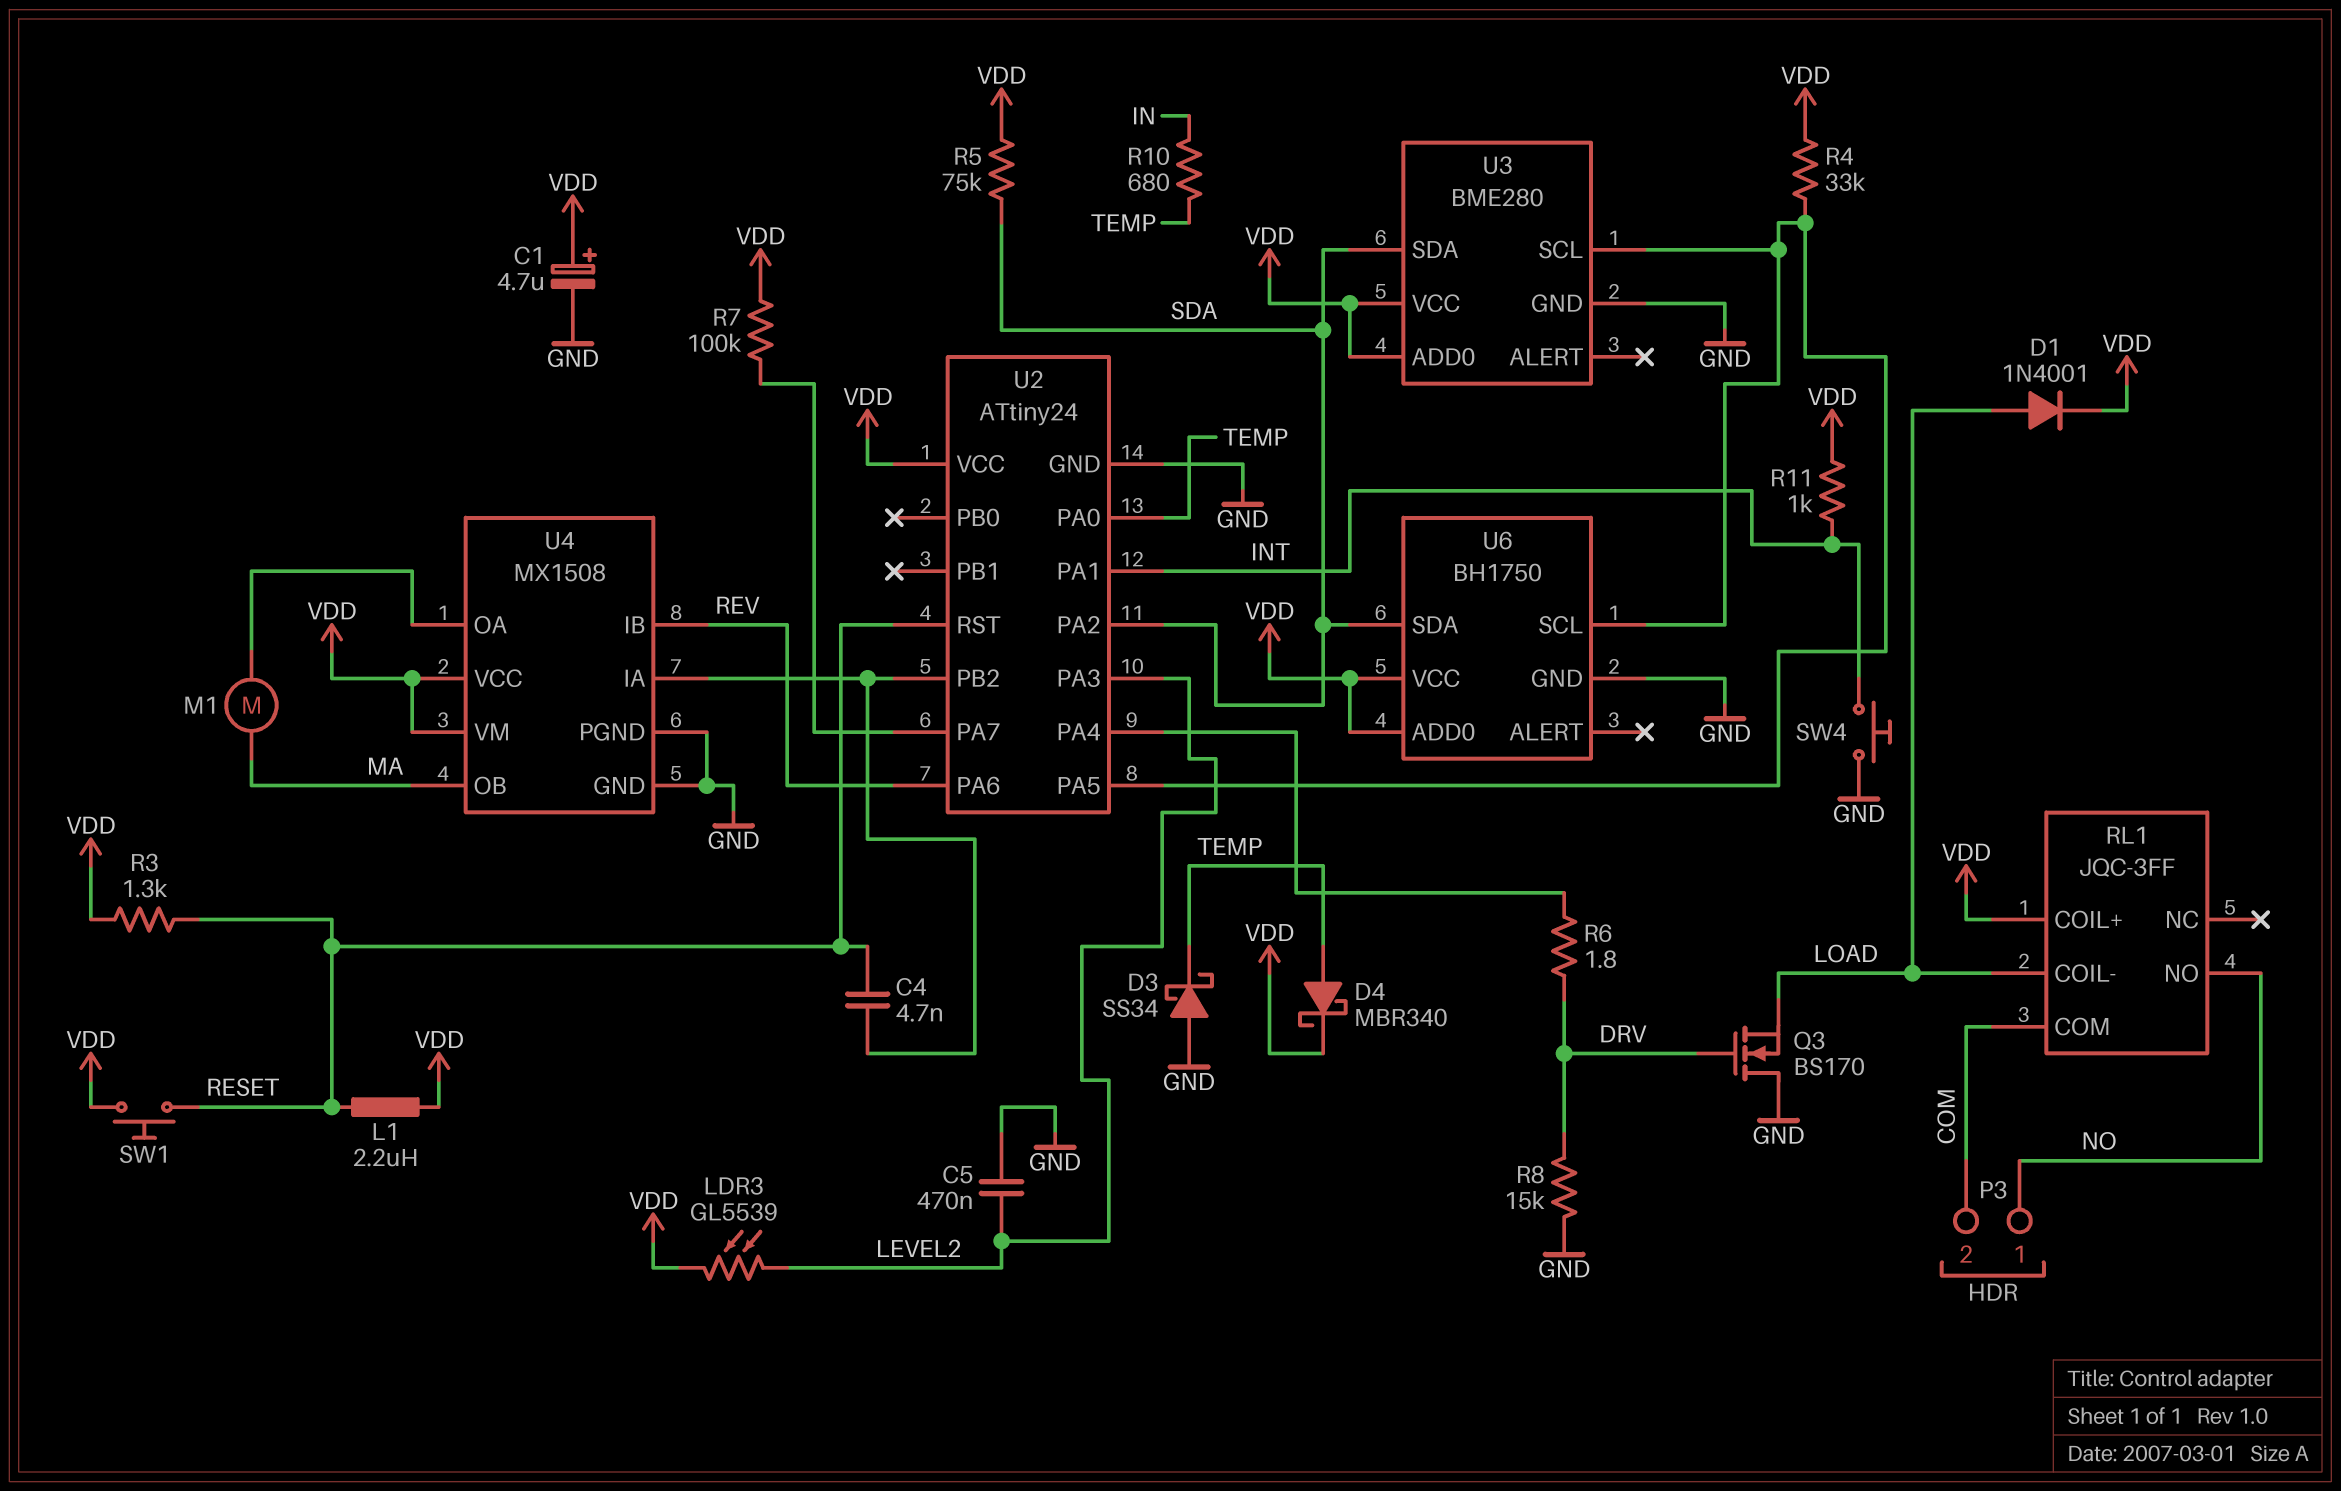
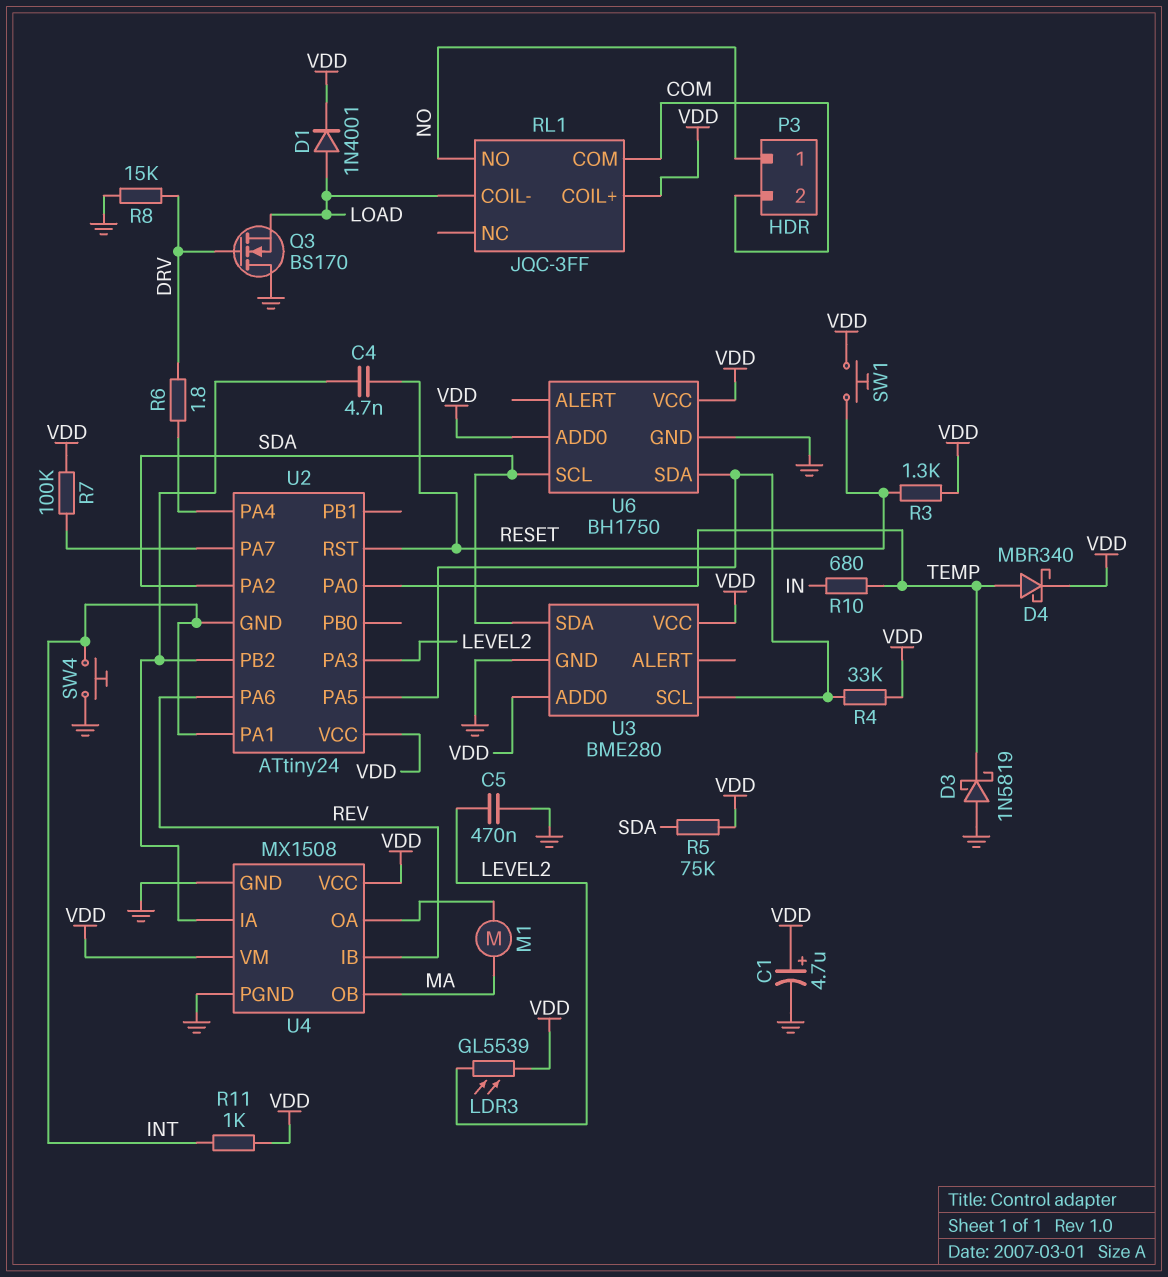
D3: schottky SS34 (A GND, K TEMP) -> schottky 1N5819 (A GND, K TEMP)
L1: 2.2uH (RESET, VDD) -> none
U2 pin GND: GND -> INT
U6 pin SCL: U2/PA5 -> SDA
U6 pin SDA: SDA -> U2/PA5

